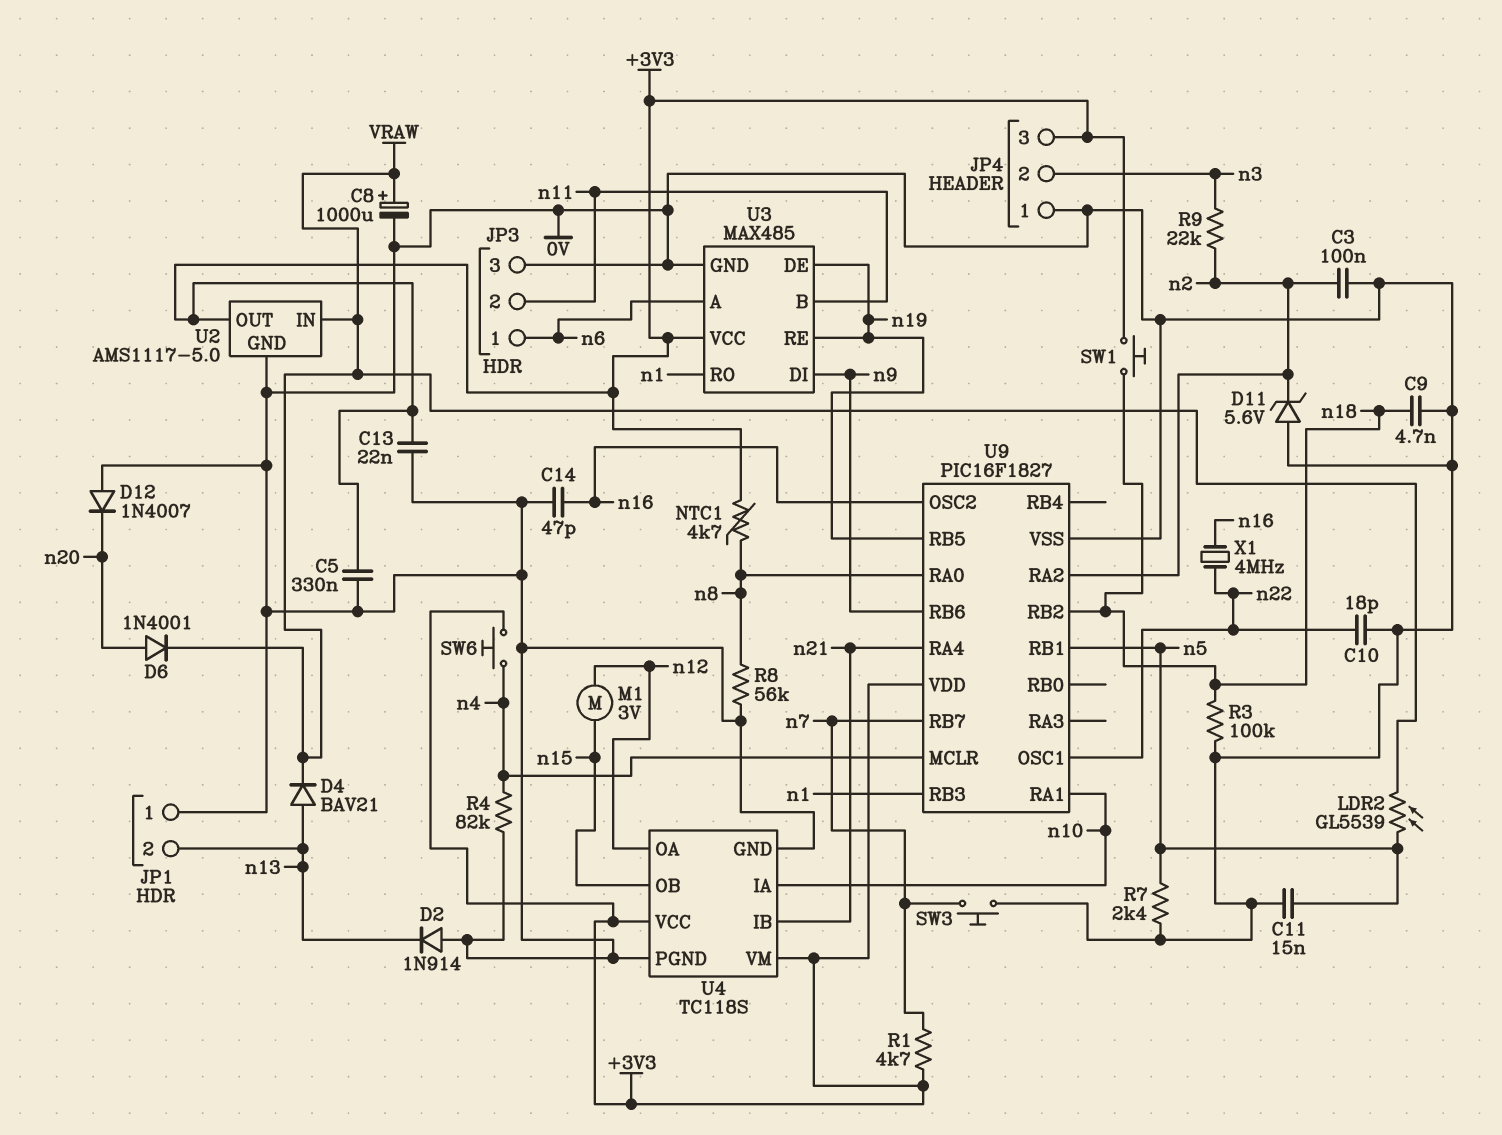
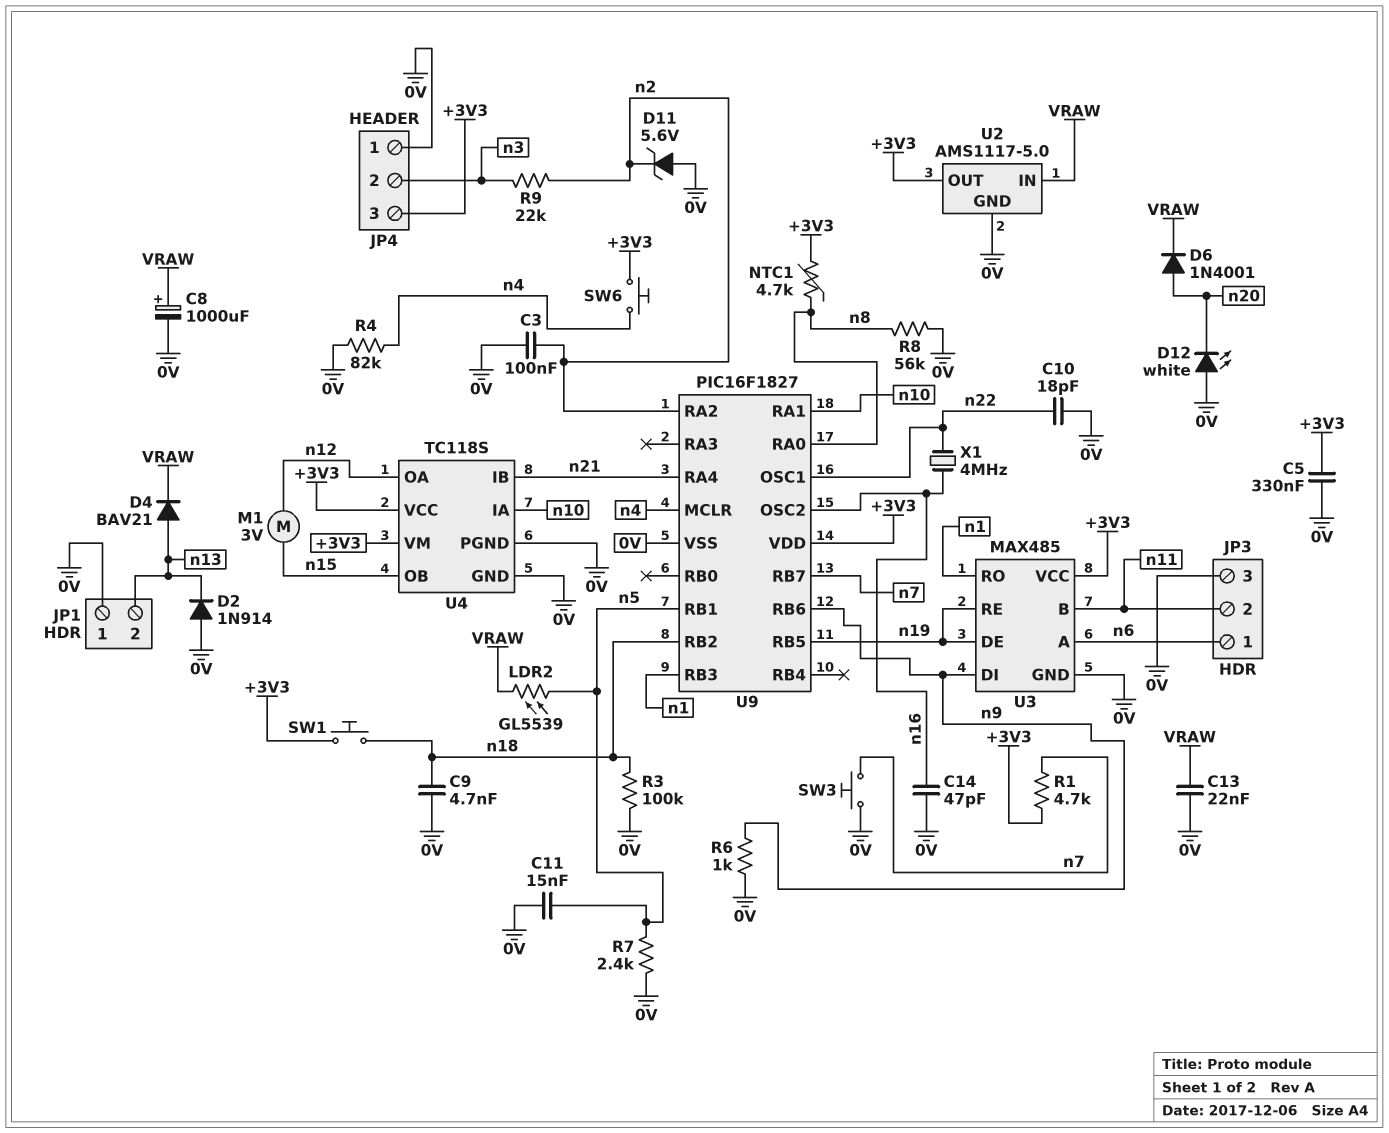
C13: 22nF (+3V3, 0V) -> 22nF (0V, VRAW)
D12: diode 1N4007 (A 0V, K n20) -> LED white (A 0V, K n20)
R6: none -> 1k (0V, n9)

